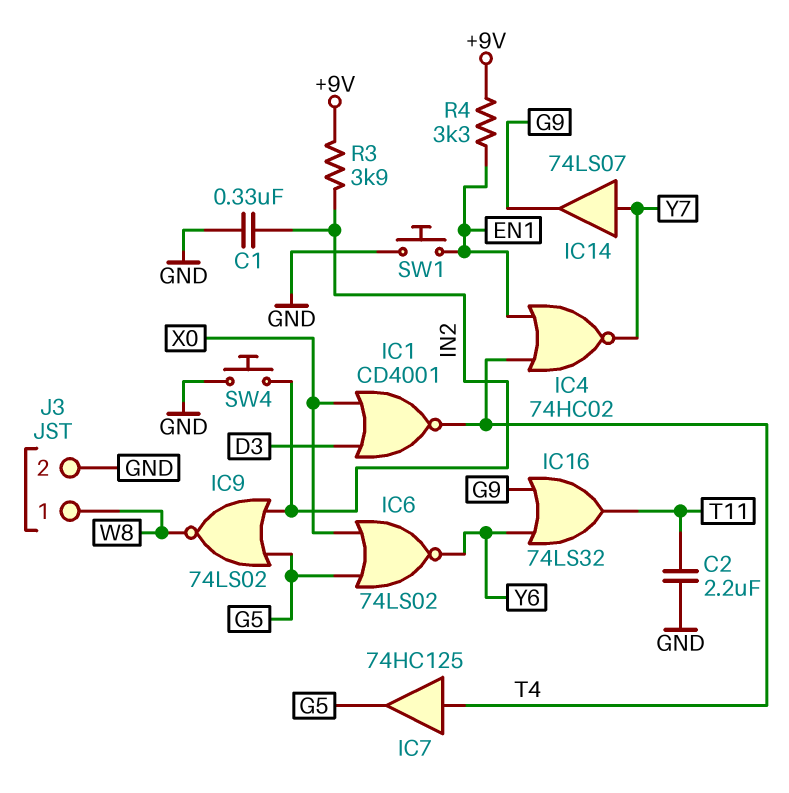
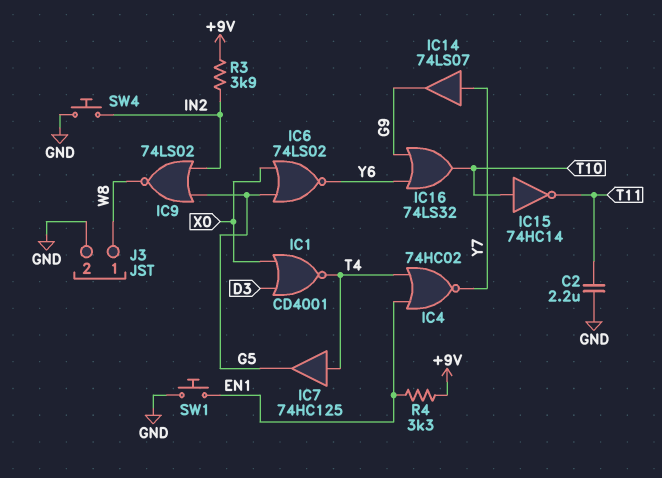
C1: 330nF (GND, IN2) -> none
IC15: none -> NOT 74HC14 (in T10, out T11)
IC16: OR 74LS32 (in G9, in Y6, out T11) -> OR 74LS32 (in G9, in Y6, out T10)

